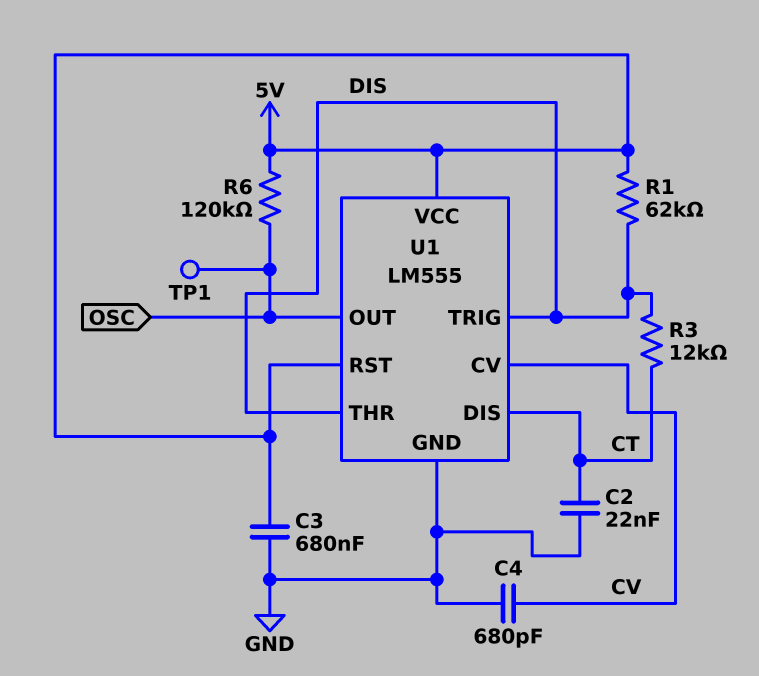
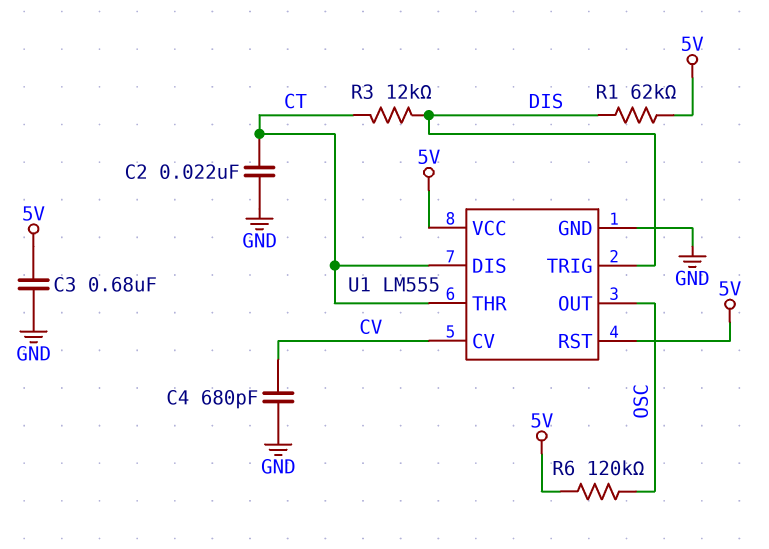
TP1: test point (OSC) -> none
U1 pin THR: DIS -> CT

